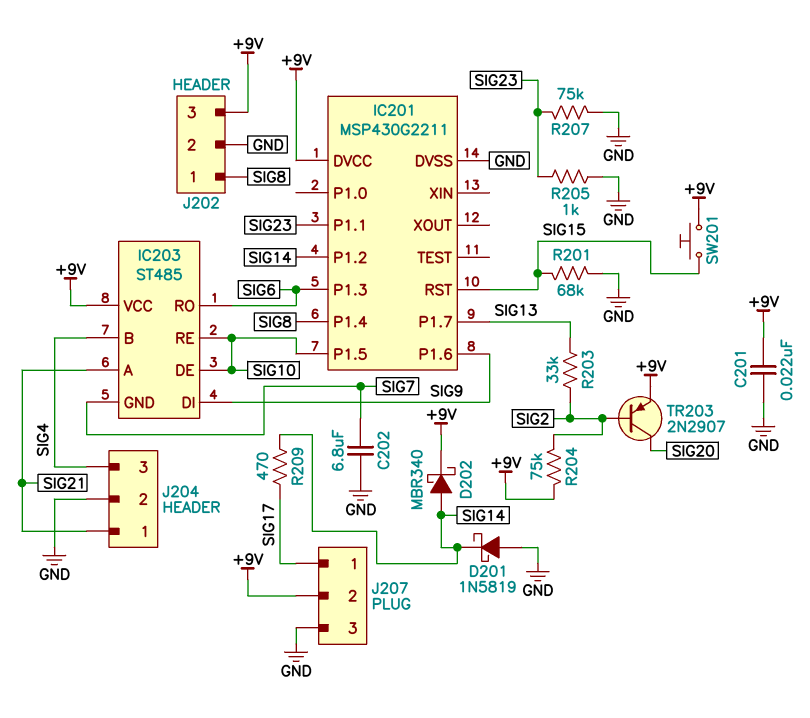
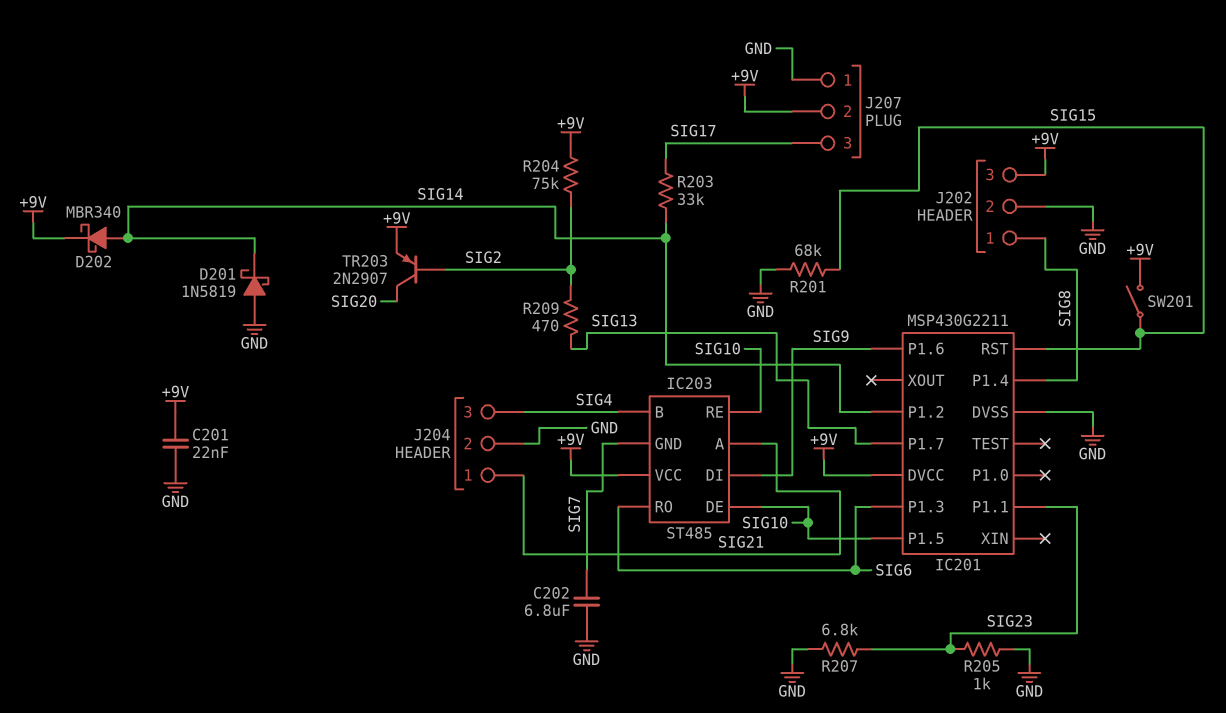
J207 pin 1: SIG17 -> GND
J207 pin 3: GND -> SIG17
R203: 33k (SIG2, SIG13) -> 33k (SIG14, SIG17)
R207: 75k (GND, SIG23) -> 6.8k (GND, SIG23)
R209: 470 (SIG14, SIG17) -> 470 (SIG2, SIG13)
SW201: button (+9V, SIG15) -> switch (+9V, SIG15)

